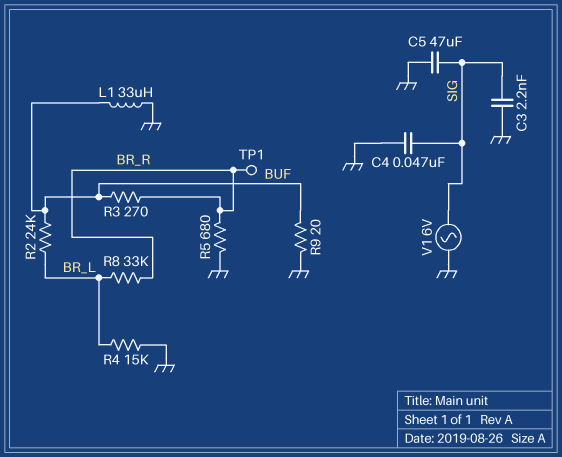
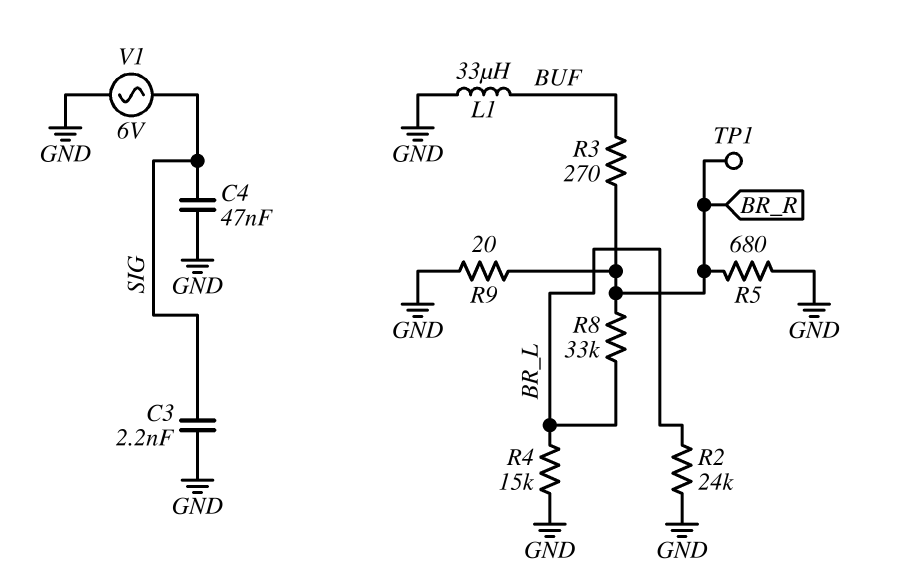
C5: 47uF (GND, SIG) -> none
R2: 24k (BR_L, BUF) -> 24k (BR_L, GND)
R9: 20 (BUF, GND) -> 20 (BR_R, GND)

